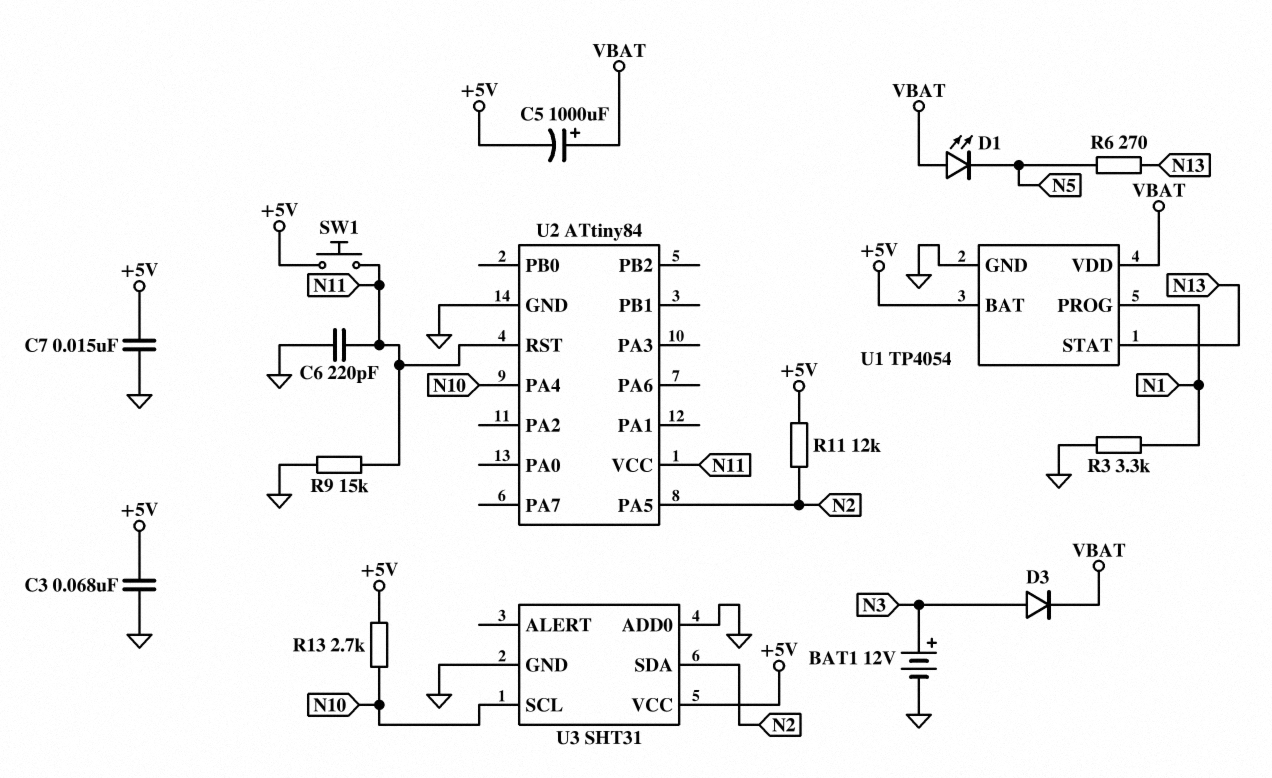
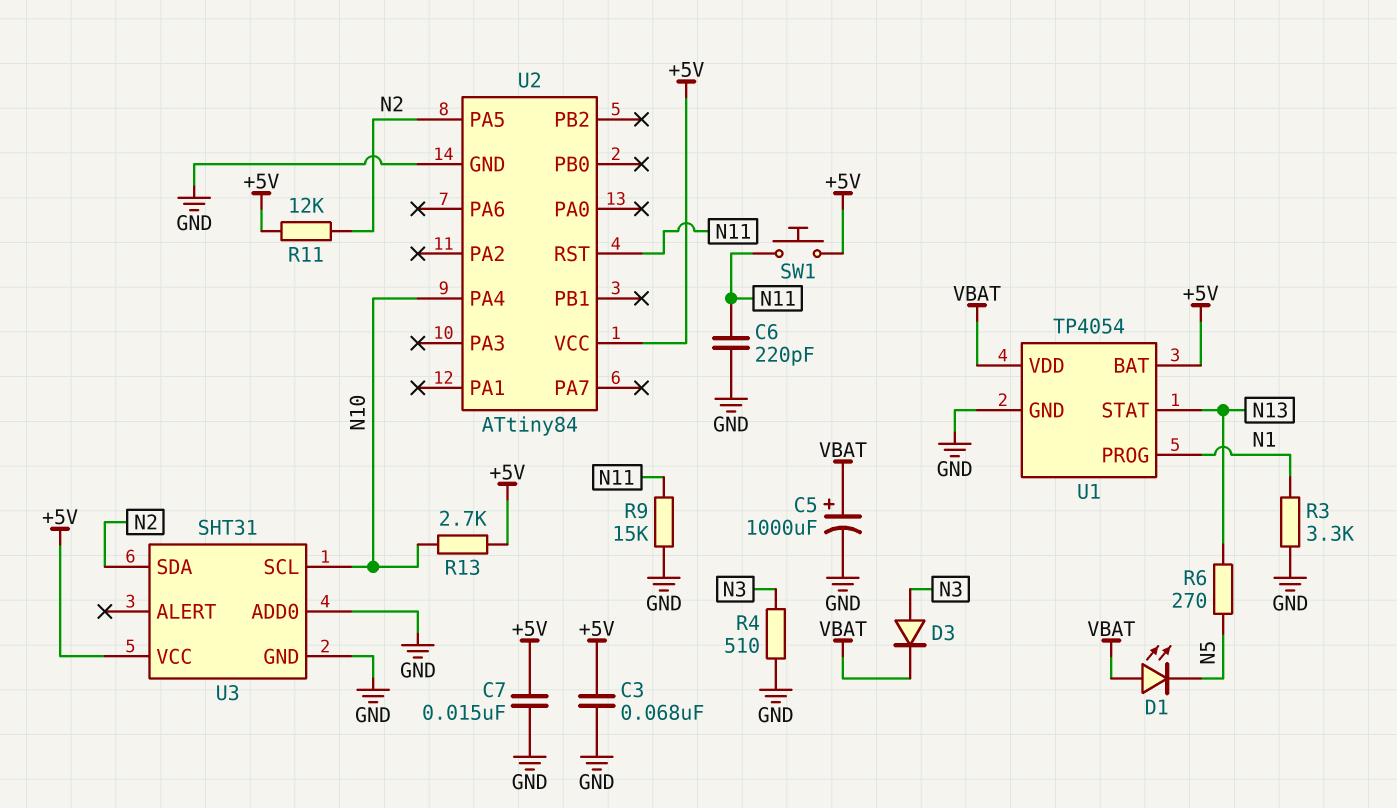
BAT1: 12V (plus N3, minus GND) -> none
C5: 1000uF (plus VBAT, minus +5V) -> 1000uF (plus VBAT, minus GND)
R4: none -> 510 (GND, N3)
U2 pin VCC: N11 -> +5V

